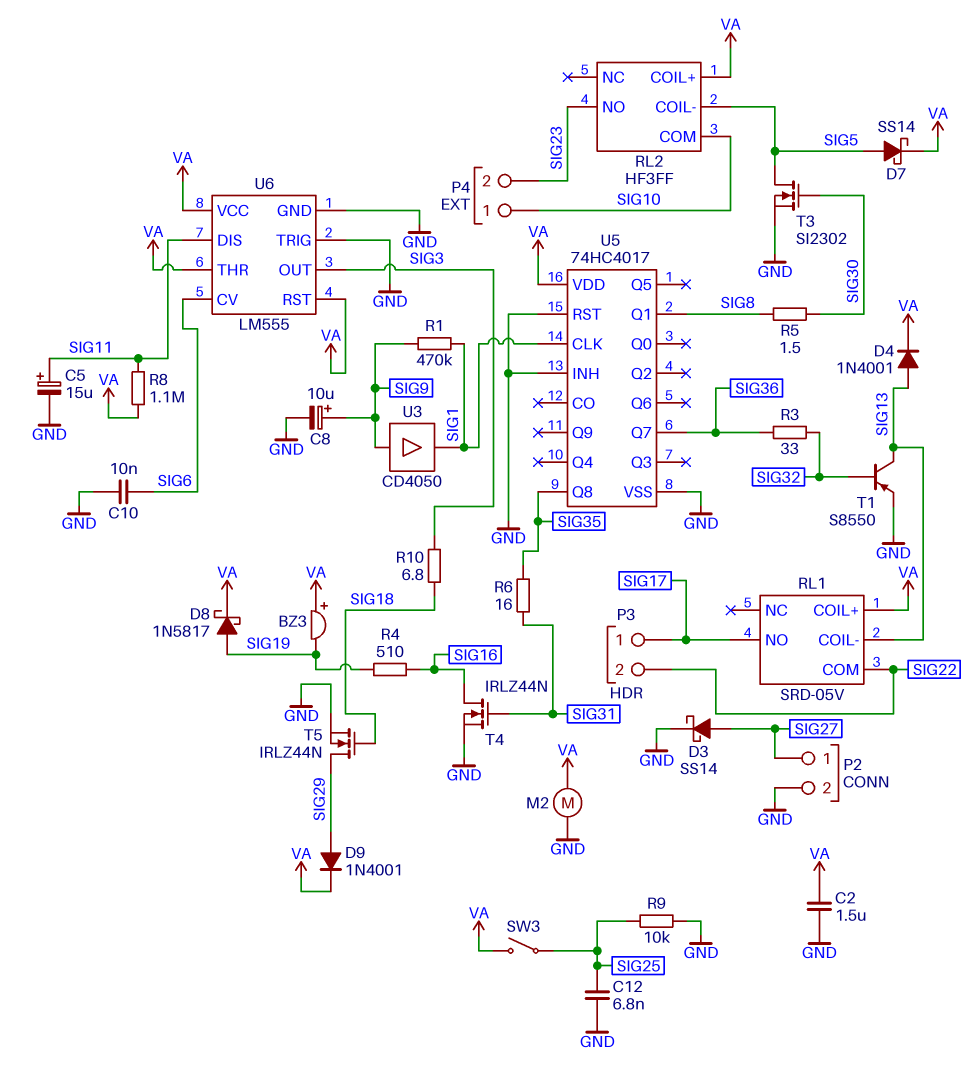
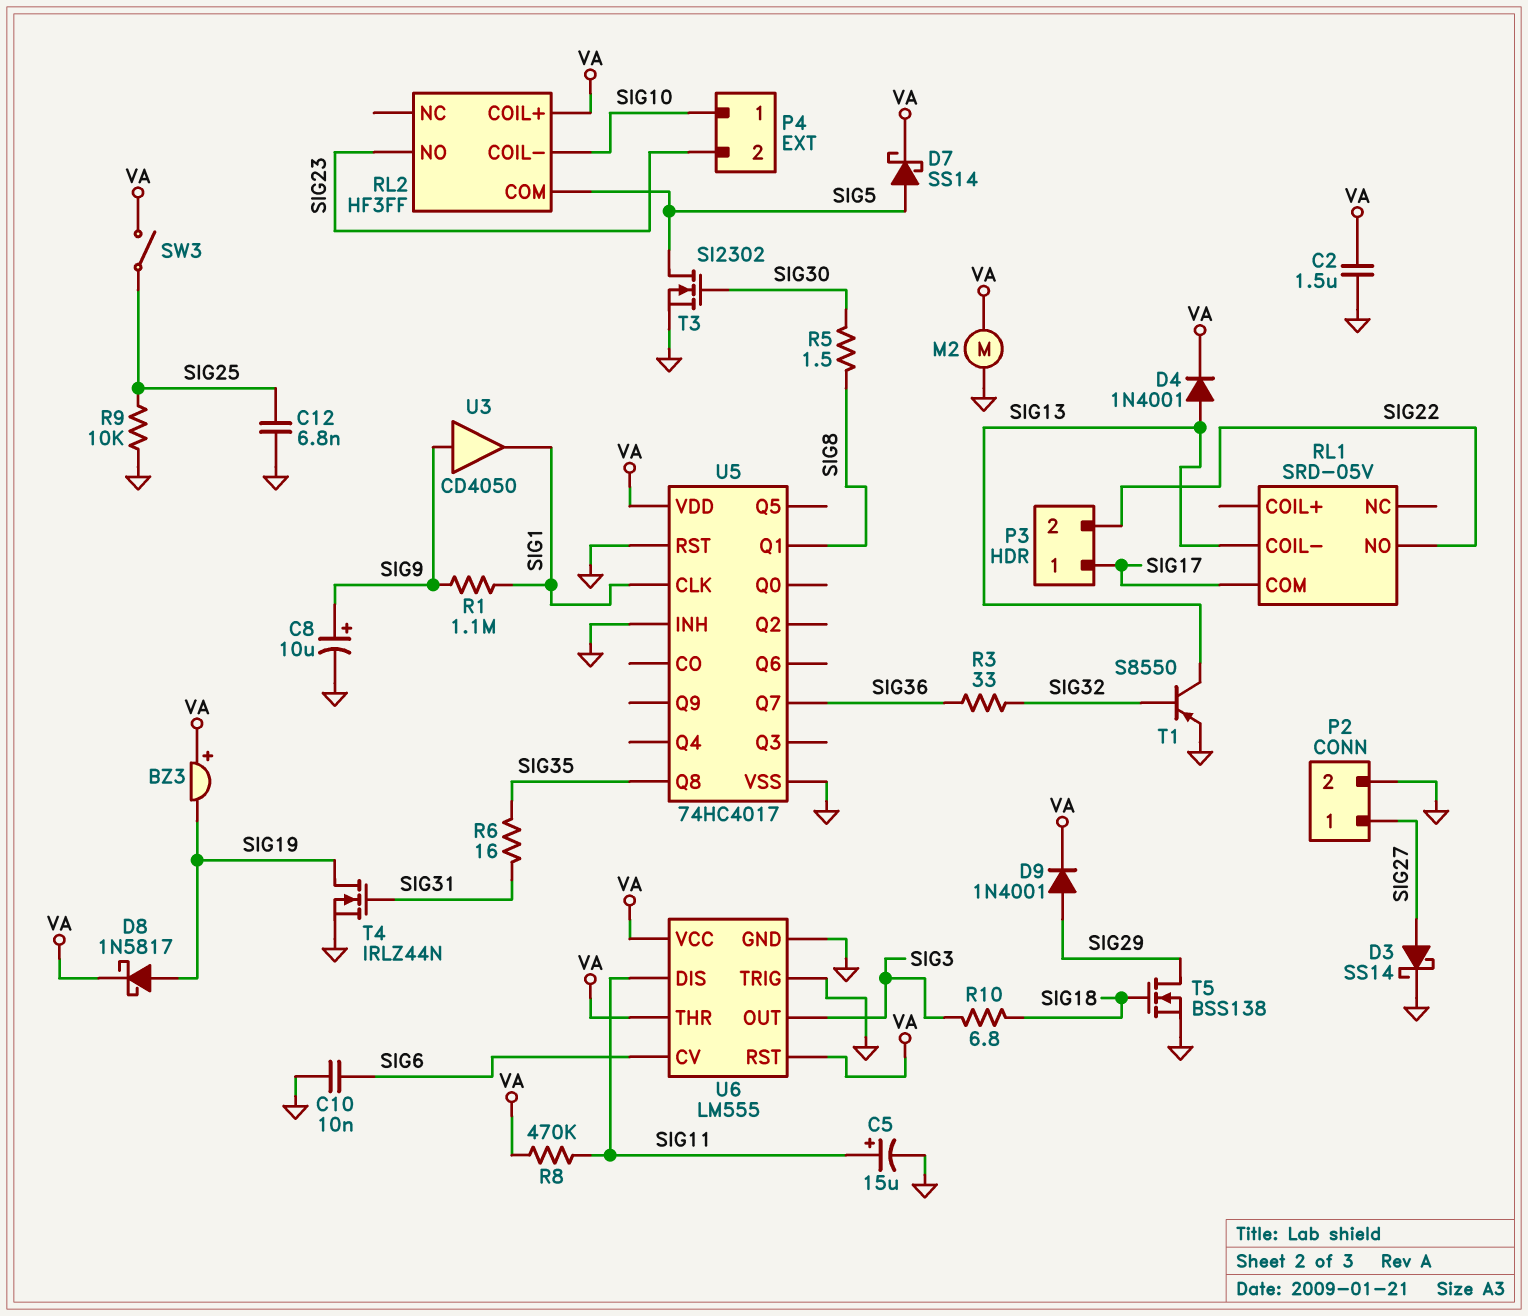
R1: 470k (SIG1, SIG9) -> 1.1M (SIG1, SIG9)
R4: 510 (SIG16, SIG19) -> none
R8: 1.1M (SIG11, VA) -> 470k (SIG11, VA)
RL1 pin COIL+: VA -> none
RL1 pin COM: SIG22 -> SIG17
RL1 pin NO: SIG17 -> SIG22
RL2 pin COIL-: SIG5 -> SIG10
RL2 pin COM: SIG10 -> SIG5
T4: NMOS IRLZ44N (G SIG31, D SIG16, S GND) -> NMOS IRLZ44N (G SIG31, D SIG19, S GND)
T5: NMOS IRLZ44N (G SIG18, D SIG29, S GND) -> NMOS BSS138 (G SIG18, D SIG29, S GND)

